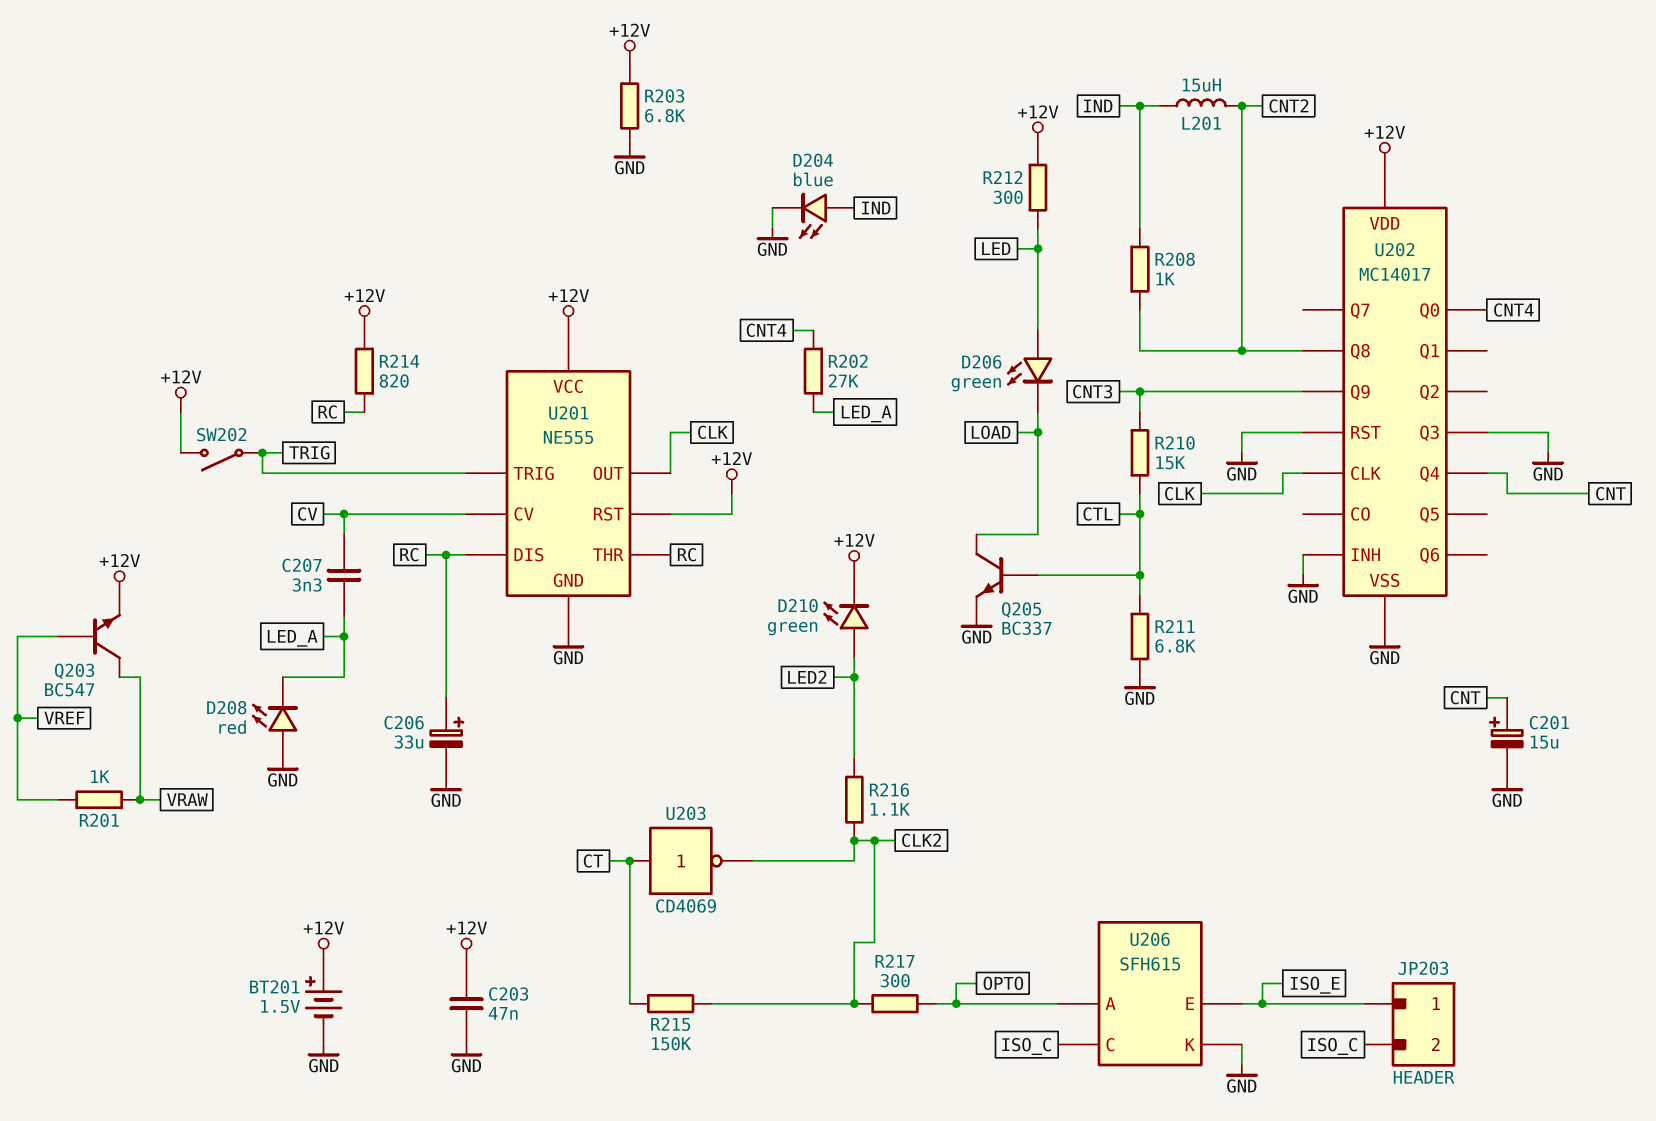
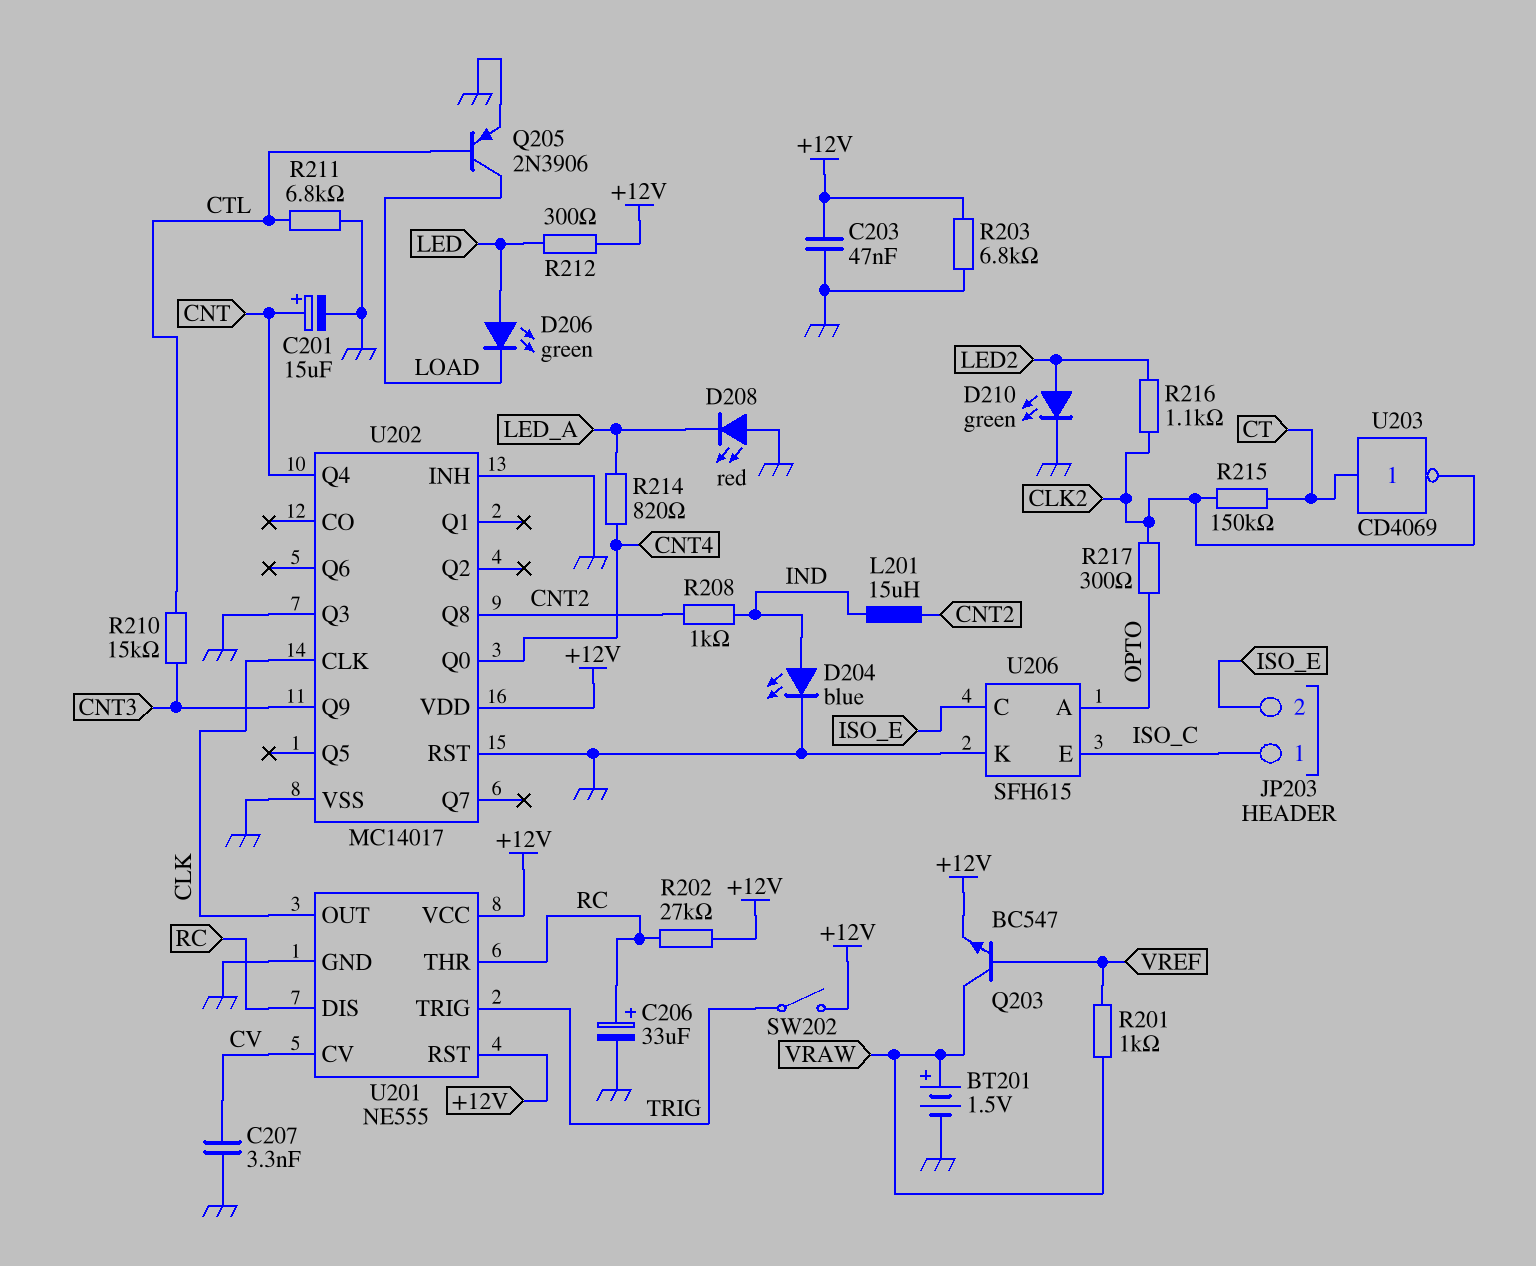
BT201: 1.5V (plus +12V, minus GND) -> 1.5V (plus VRAW, minus GND)
C207: 3.3nF (CV, LED_A) -> 3.3nF (CV, GND)
D210: LED green (A LED2, K +12V) -> LED green (A LED2, K GND)
JP203 pin 1: ISO_E -> ISO_C
JP203 pin 2: ISO_C -> ISO_E
Q205: NPN BC337 (B CTL, C LOAD, E GND) -> PNP 2N3906 (B CTL, C LOAD, E GND)
R202: 27k (CNT4, LED_A) -> 27k (+12V, RC)
R214: 820 (+12V, RC) -> 820 (CNT4, LED_A)
U206 pin C: ISO_C -> ISO_E
U206 pin E: ISO_E -> ISO_C

